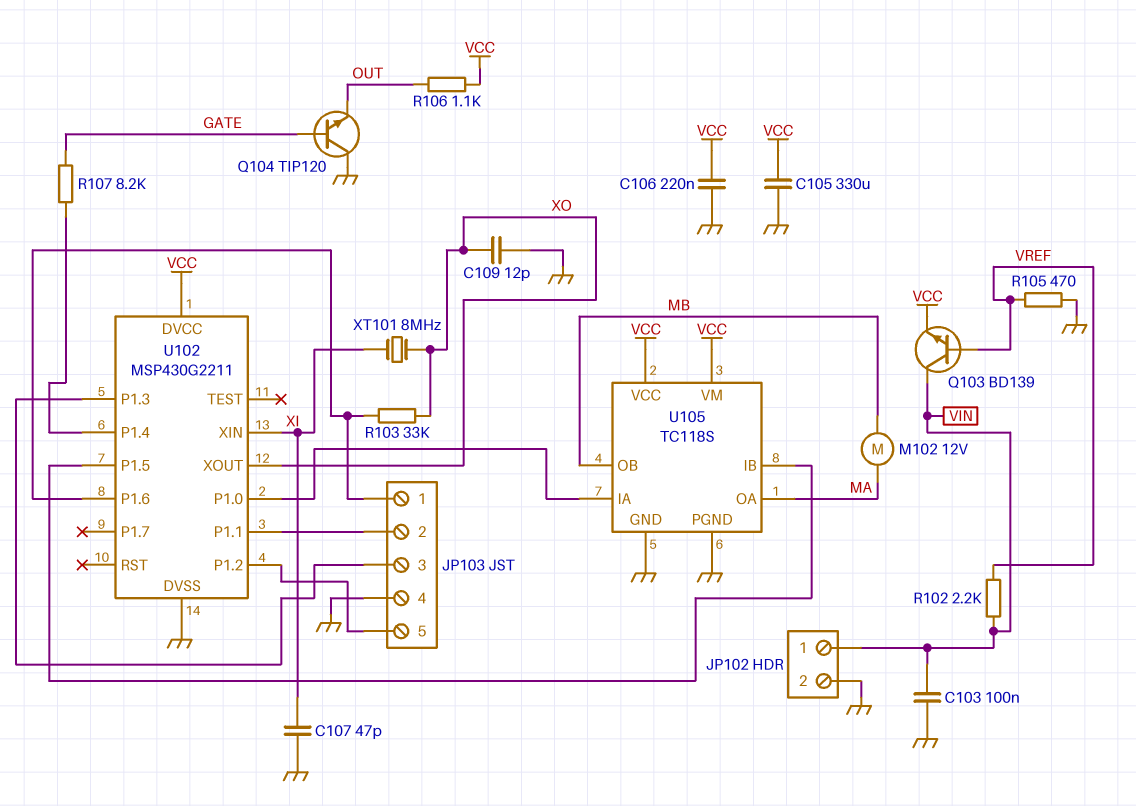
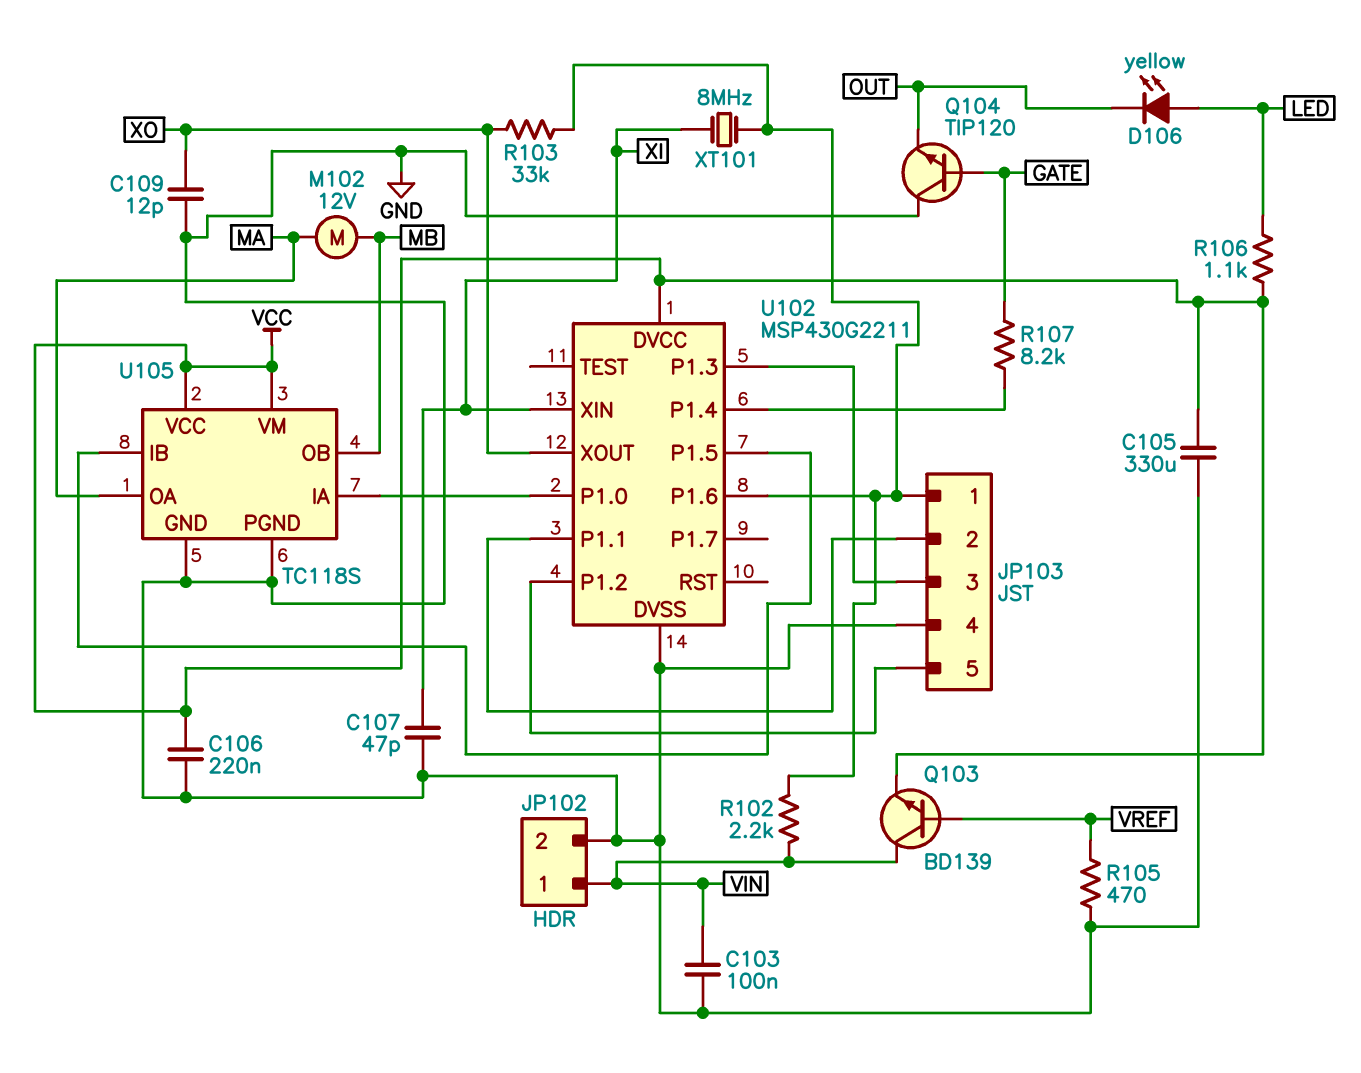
D106: none -> LED yellow (A LED, K OUT)
R102: 2.2k (VIN, VREF) -> 2.2k (JP103/1, VIN)
R106: 1.1k (OUT, VCC) -> 1.1k (LED, VCC)
XT101: 8MHz (XI, XO) -> 8MHz (JP103/1, XI)

